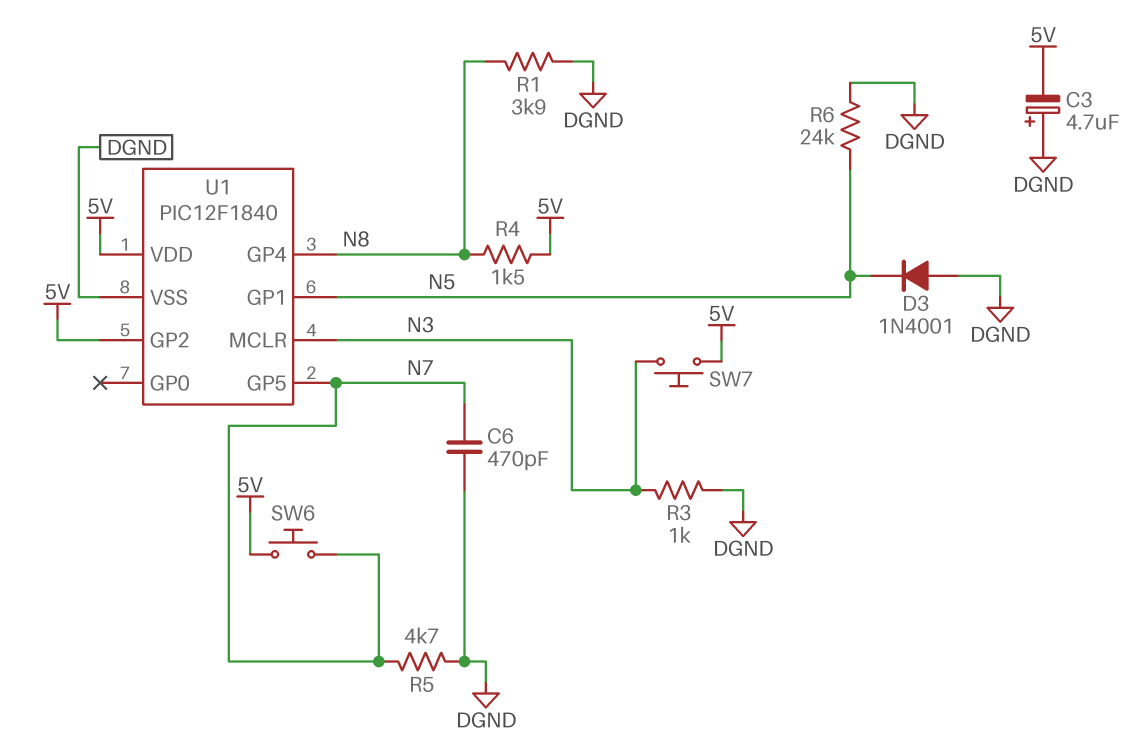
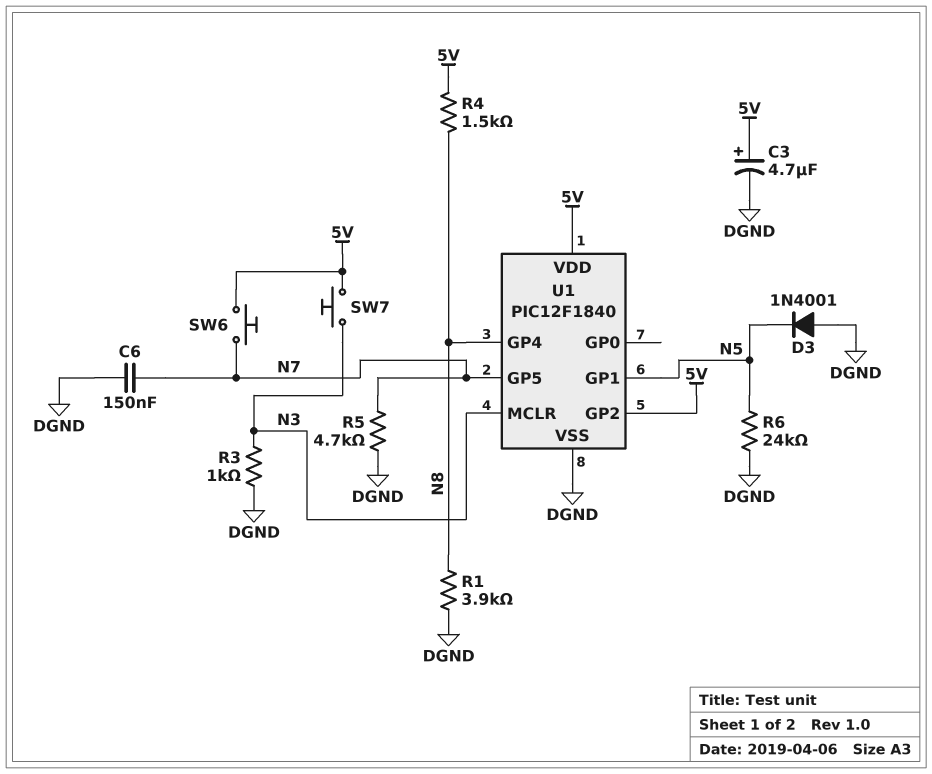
C3: 4.7uF (plus DGND, minus 5V) -> 4.7uF (plus 5V, minus DGND)
C6: 470pF (DGND, N7) -> 150nF (DGND, N7)

